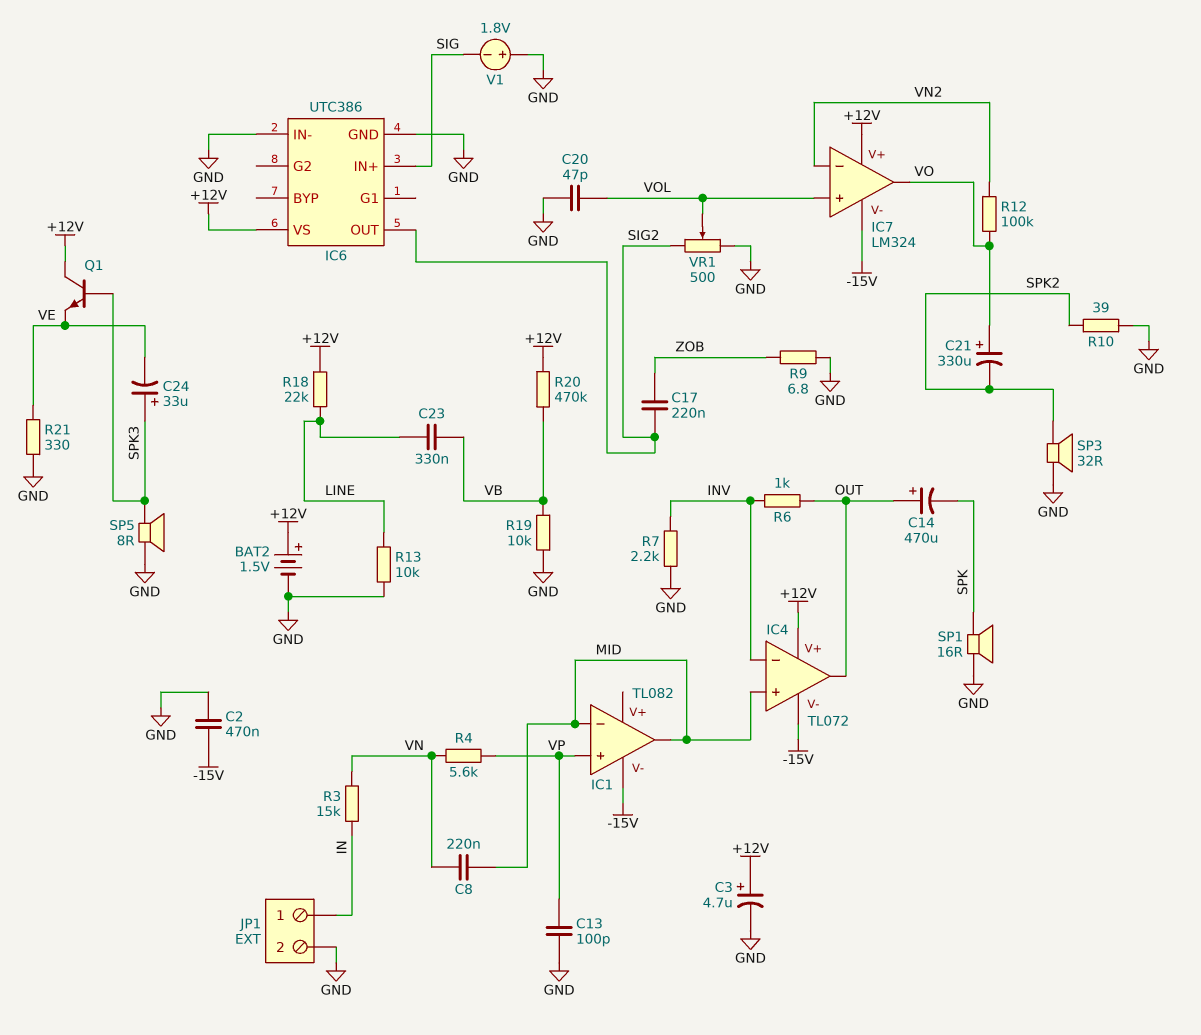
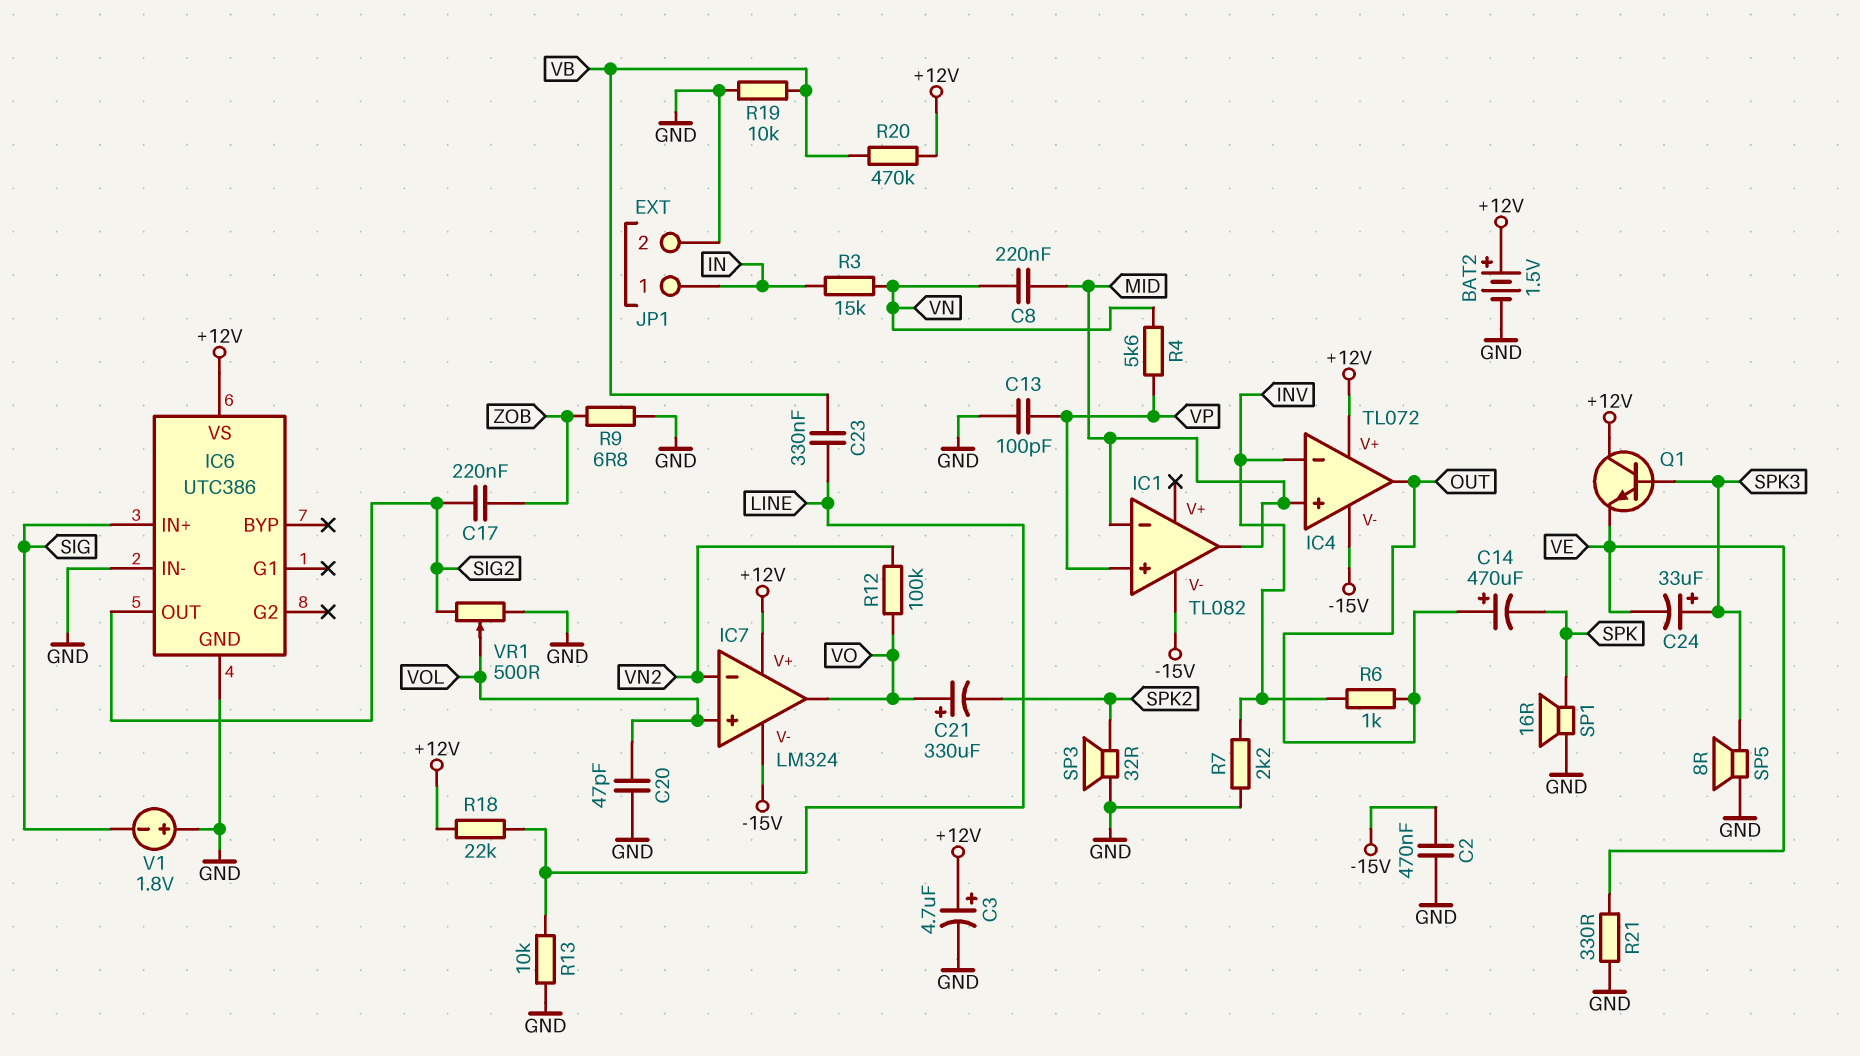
R10: 39 (GND, SPK2) -> none

